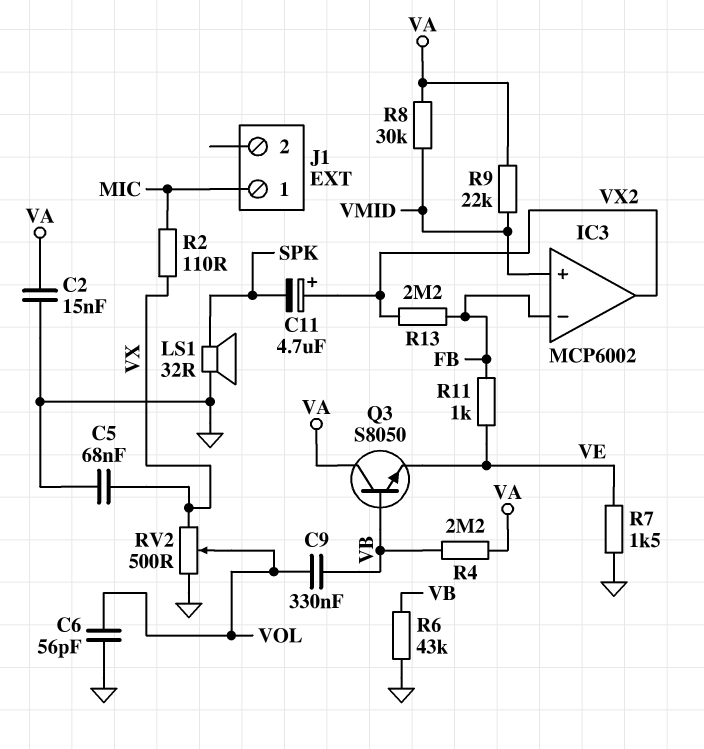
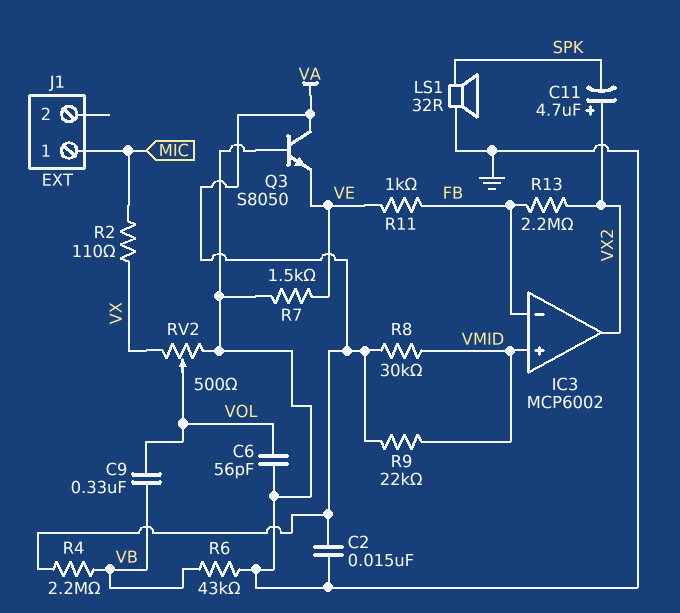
C5: 68nF (GND, VX) -> none
Q3: NPN S8050 (B VB, C VA, E VE) -> NPN S8050 (B GND, C VA, E VE)

